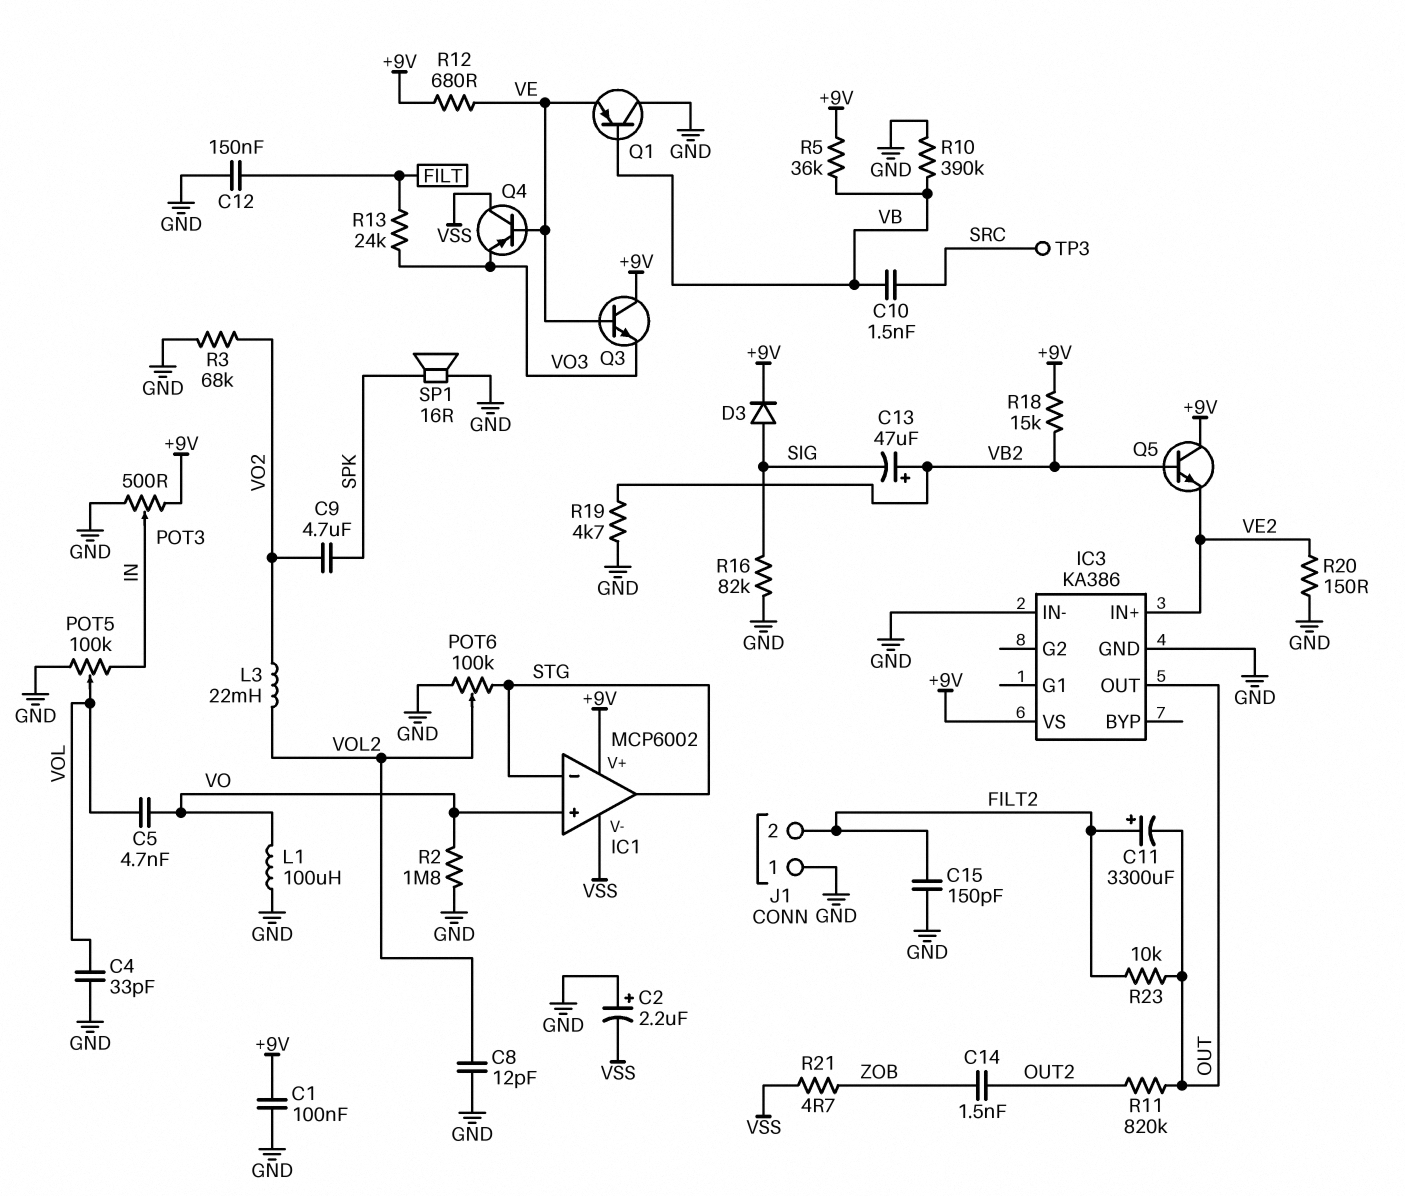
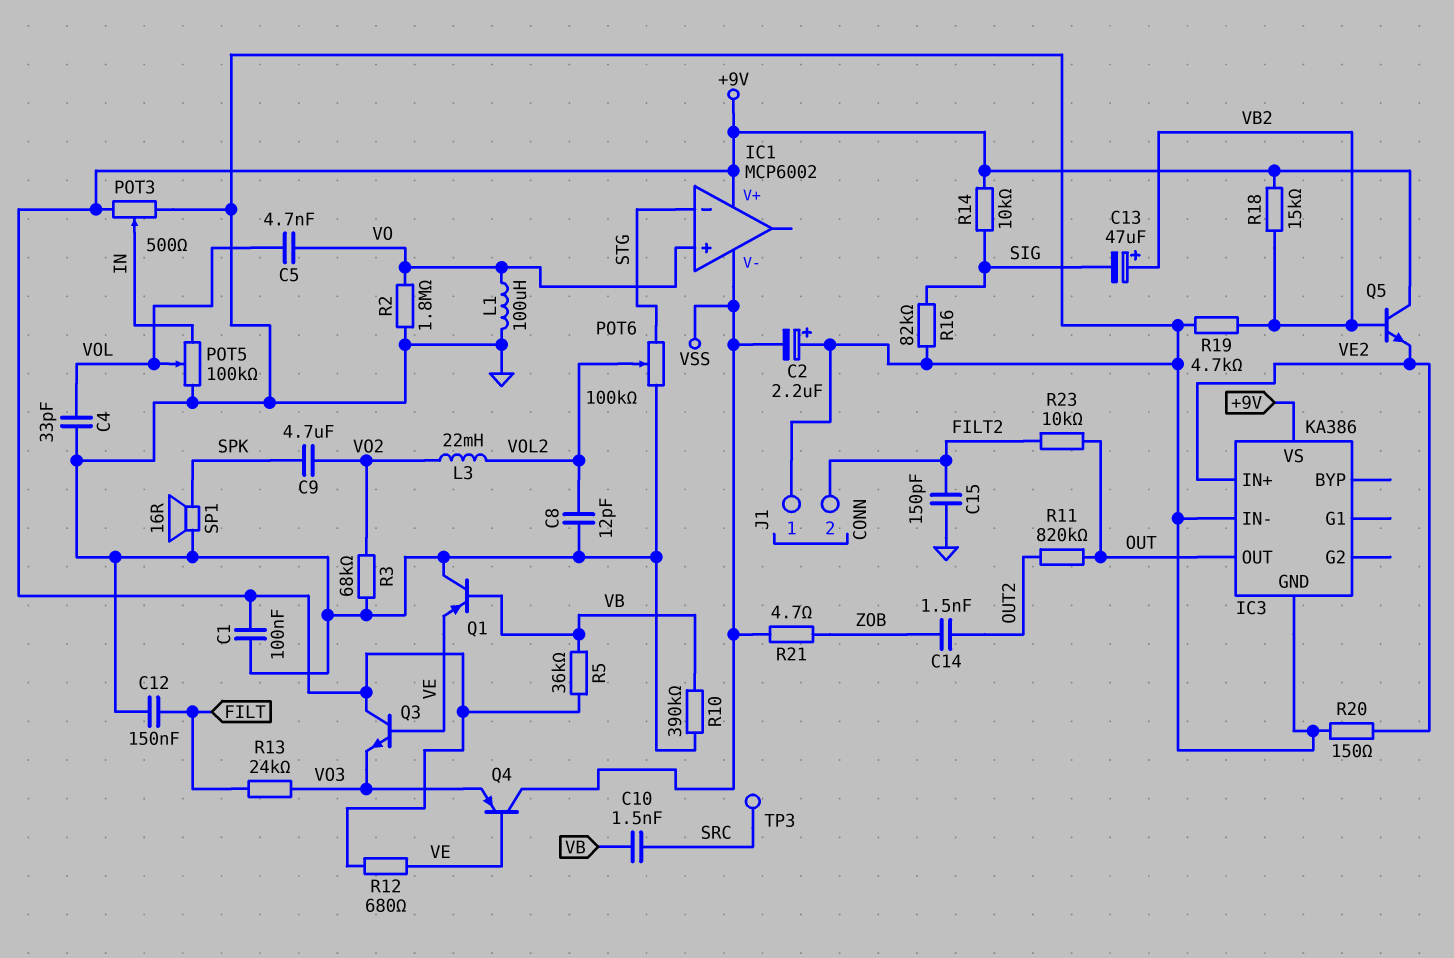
C11: 3300uF (plus FILT2, minus OUT) -> none
D3: diode (A SIG, K +9V) -> none
IC1 pin out: STG -> none
R14: none -> 10k (+9V, SIG)

